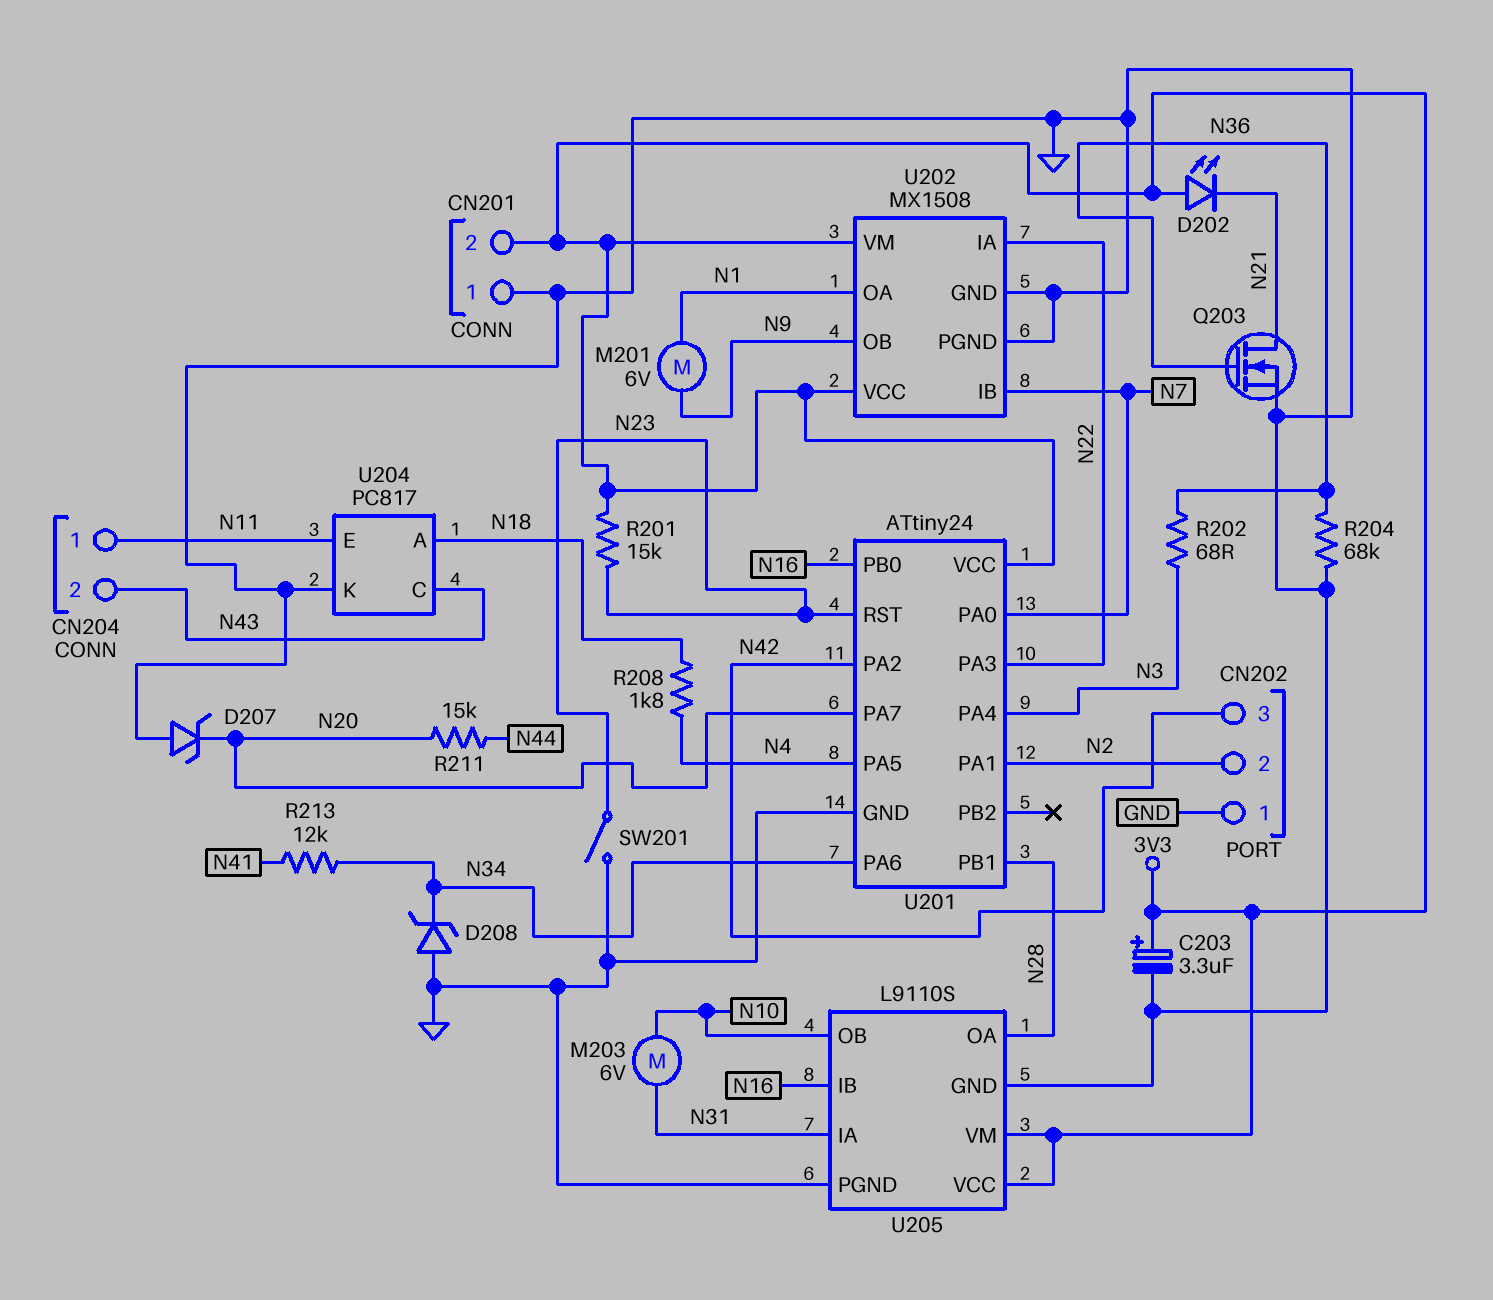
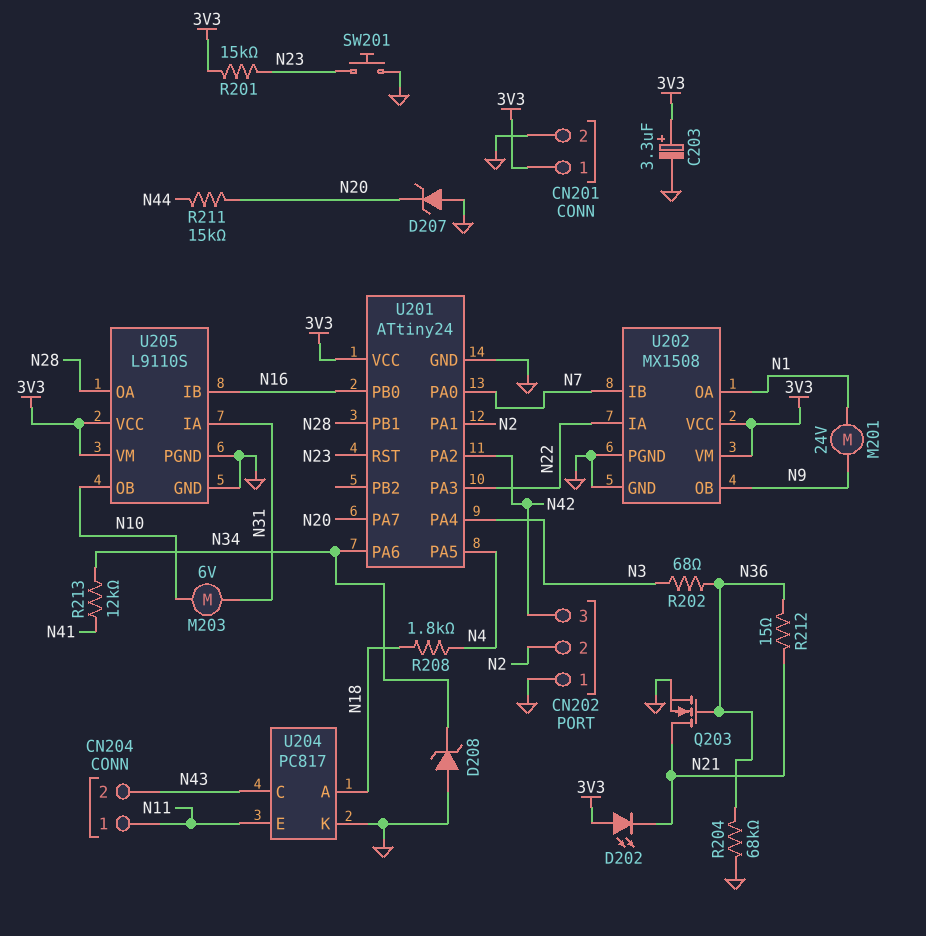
CN201 pin 1: GND -> 3V3
CN201 pin 2: 3V3 -> GND
M201: motor 6V (N1, N9) -> motor 24V (N1, N9)
R212: none -> 15 (N21, N36)
SW201: switch (GND, N23) -> button (GND, N23)

